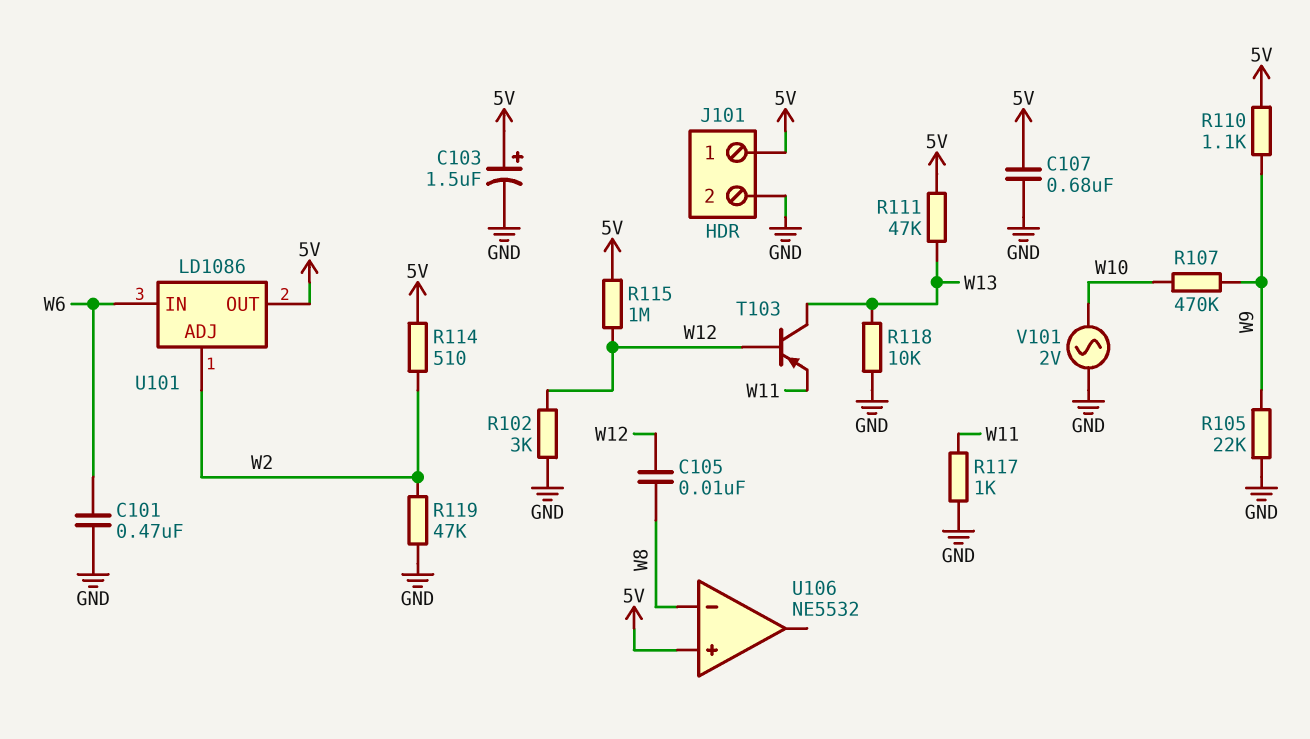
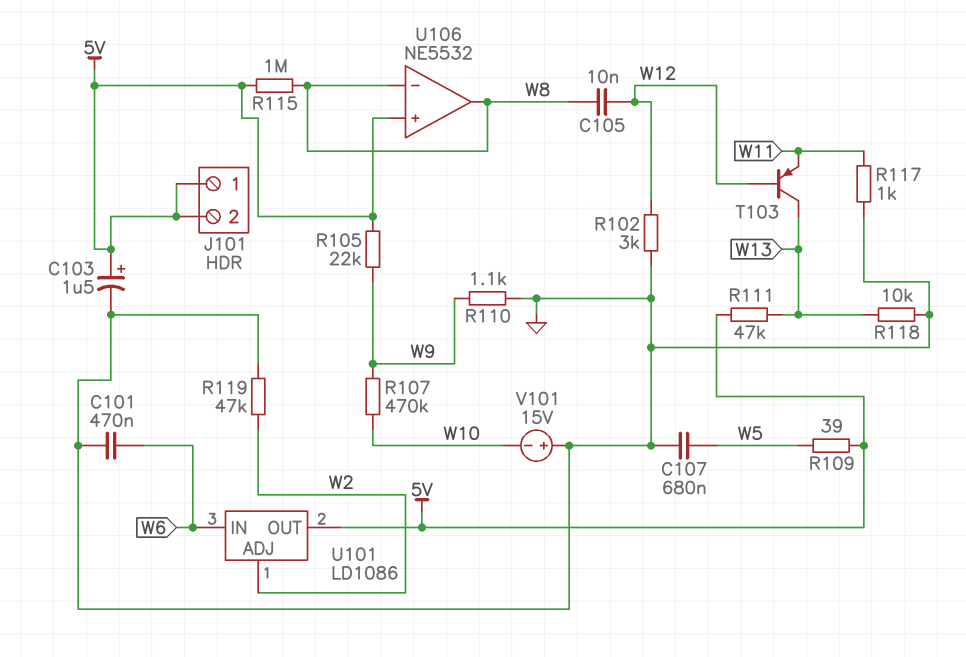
C107: 680nF (5V, GND) -> 680nF (GND, W5)
J101 pin 2: GND -> 5V
R105: 22k (GND, W9) -> 22k (5V, W9)
R109: none -> 39 (5V, W5)
R110: 1.1k (5V, W9) -> 1.1k (GND, W9)
R114: 510 (5V, W2) -> none
R115: 1M (5V, W12) -> 1M (5V, W8)
U106 pin out: none -> W8
V101: AC 2V (GND, W10) -> 15V (plus GND, minus W10)

